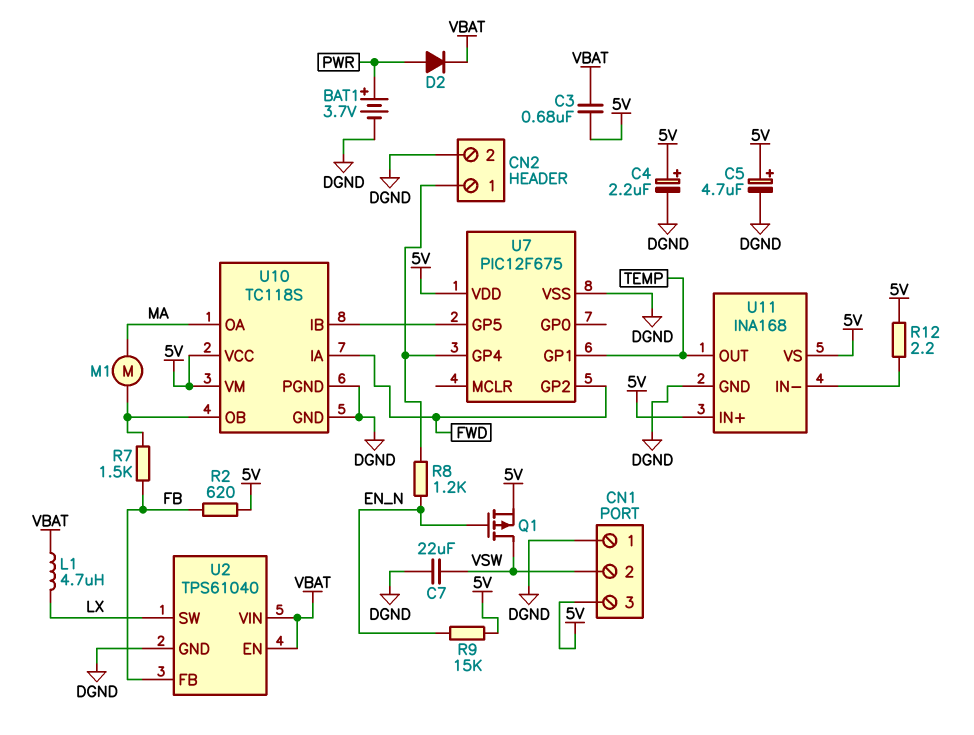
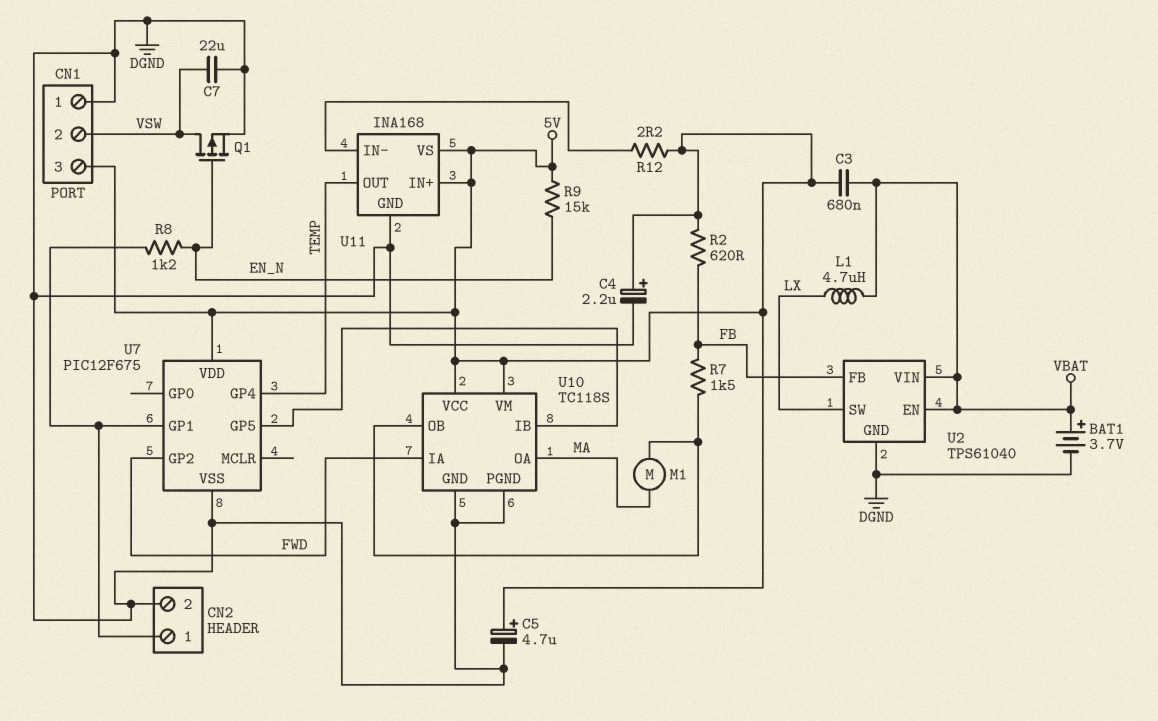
BAT1: 3.7V (plus PWR, minus DGND) -> 3.7V (plus VBAT, minus DGND)
D2: diode (A PWR, K VBAT) -> none
Q1: PMOS (G EN_N, D VSW, S 5V) -> PMOS (G EN_N, D VSW, S DGND)
U7 pin GP1: TEMP -> CN2/1
U7 pin GP4: CN2/1 -> TEMP

